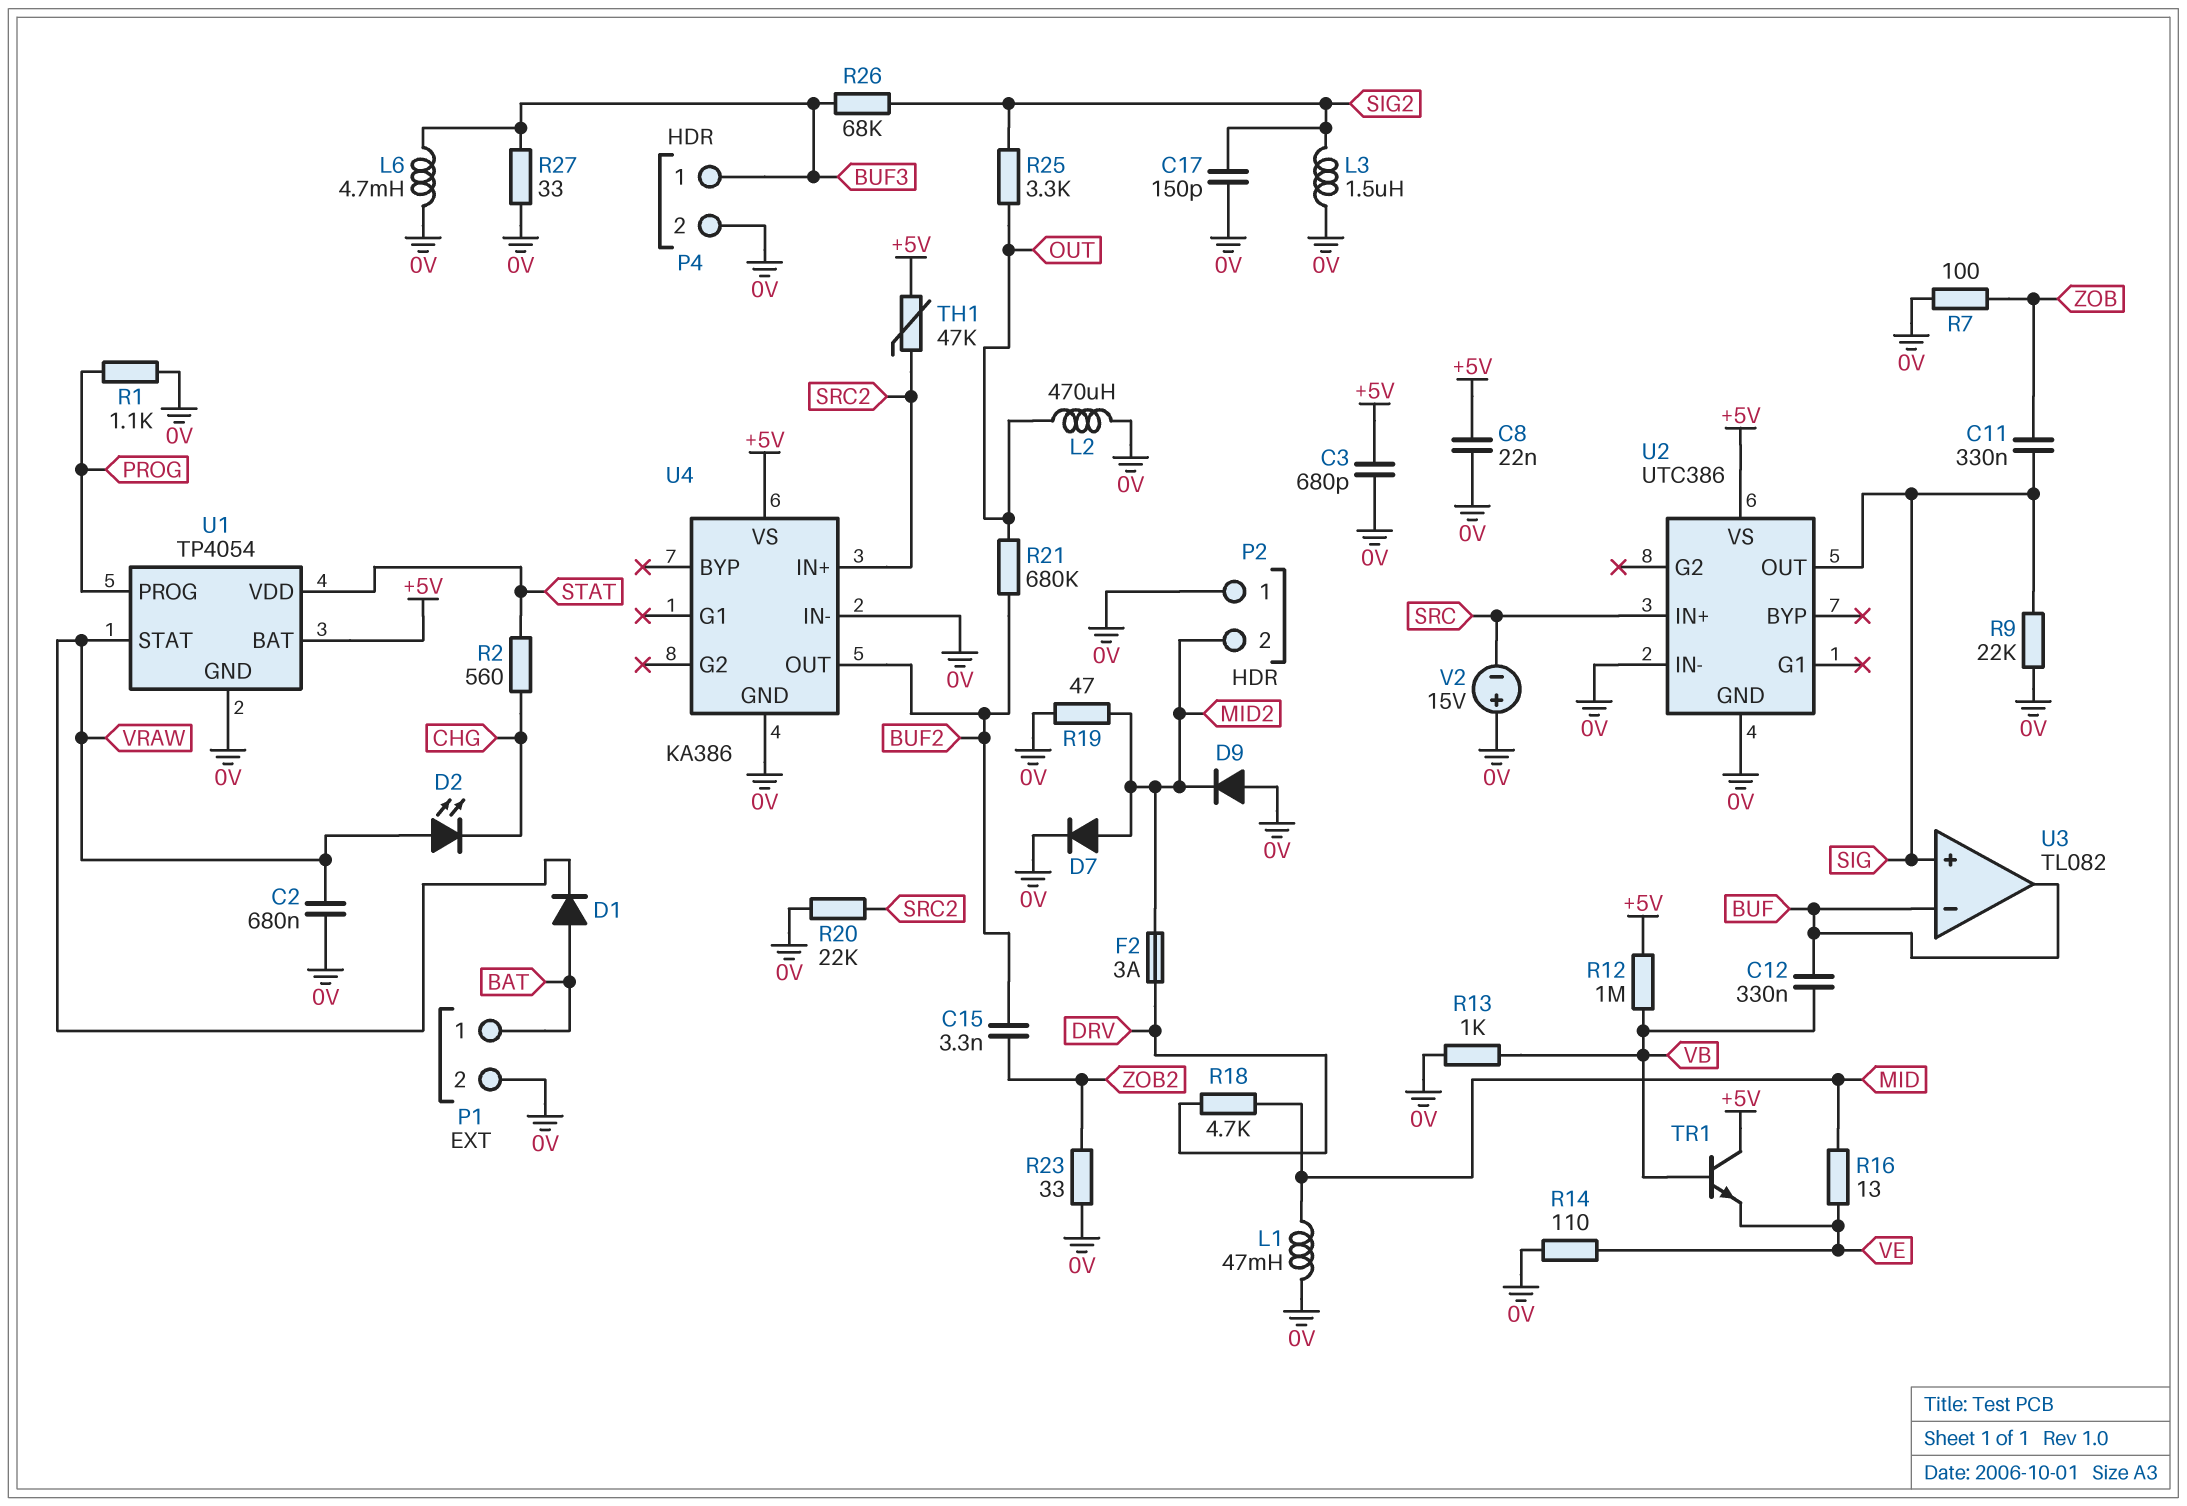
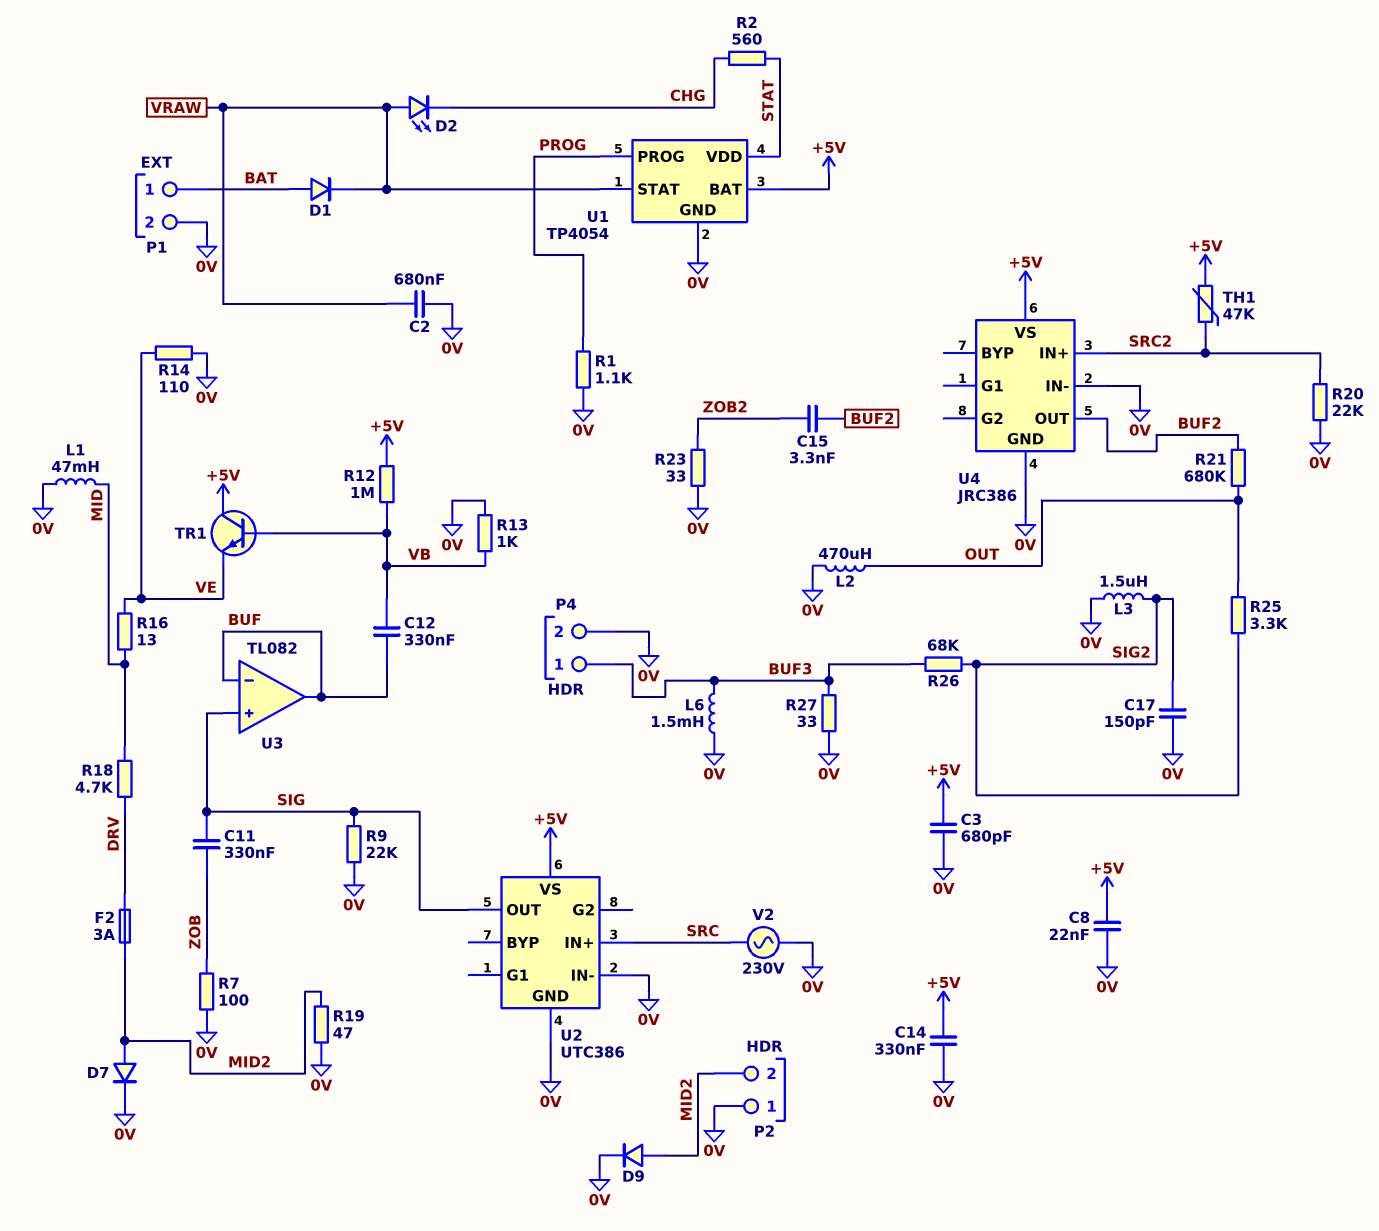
C14: none -> 330nF (+5V, 0V)
D9: diode (A 0V, K MID2) -> diode (A MID2, K 0V)
L6: 4.7mH (0V, BUF3) -> 1.5mH (0V, BUF3)
U4: KA386 -> JRC386
V2: 15V (plus 0V, minus SRC) -> AC 230V (0V, SRC)

